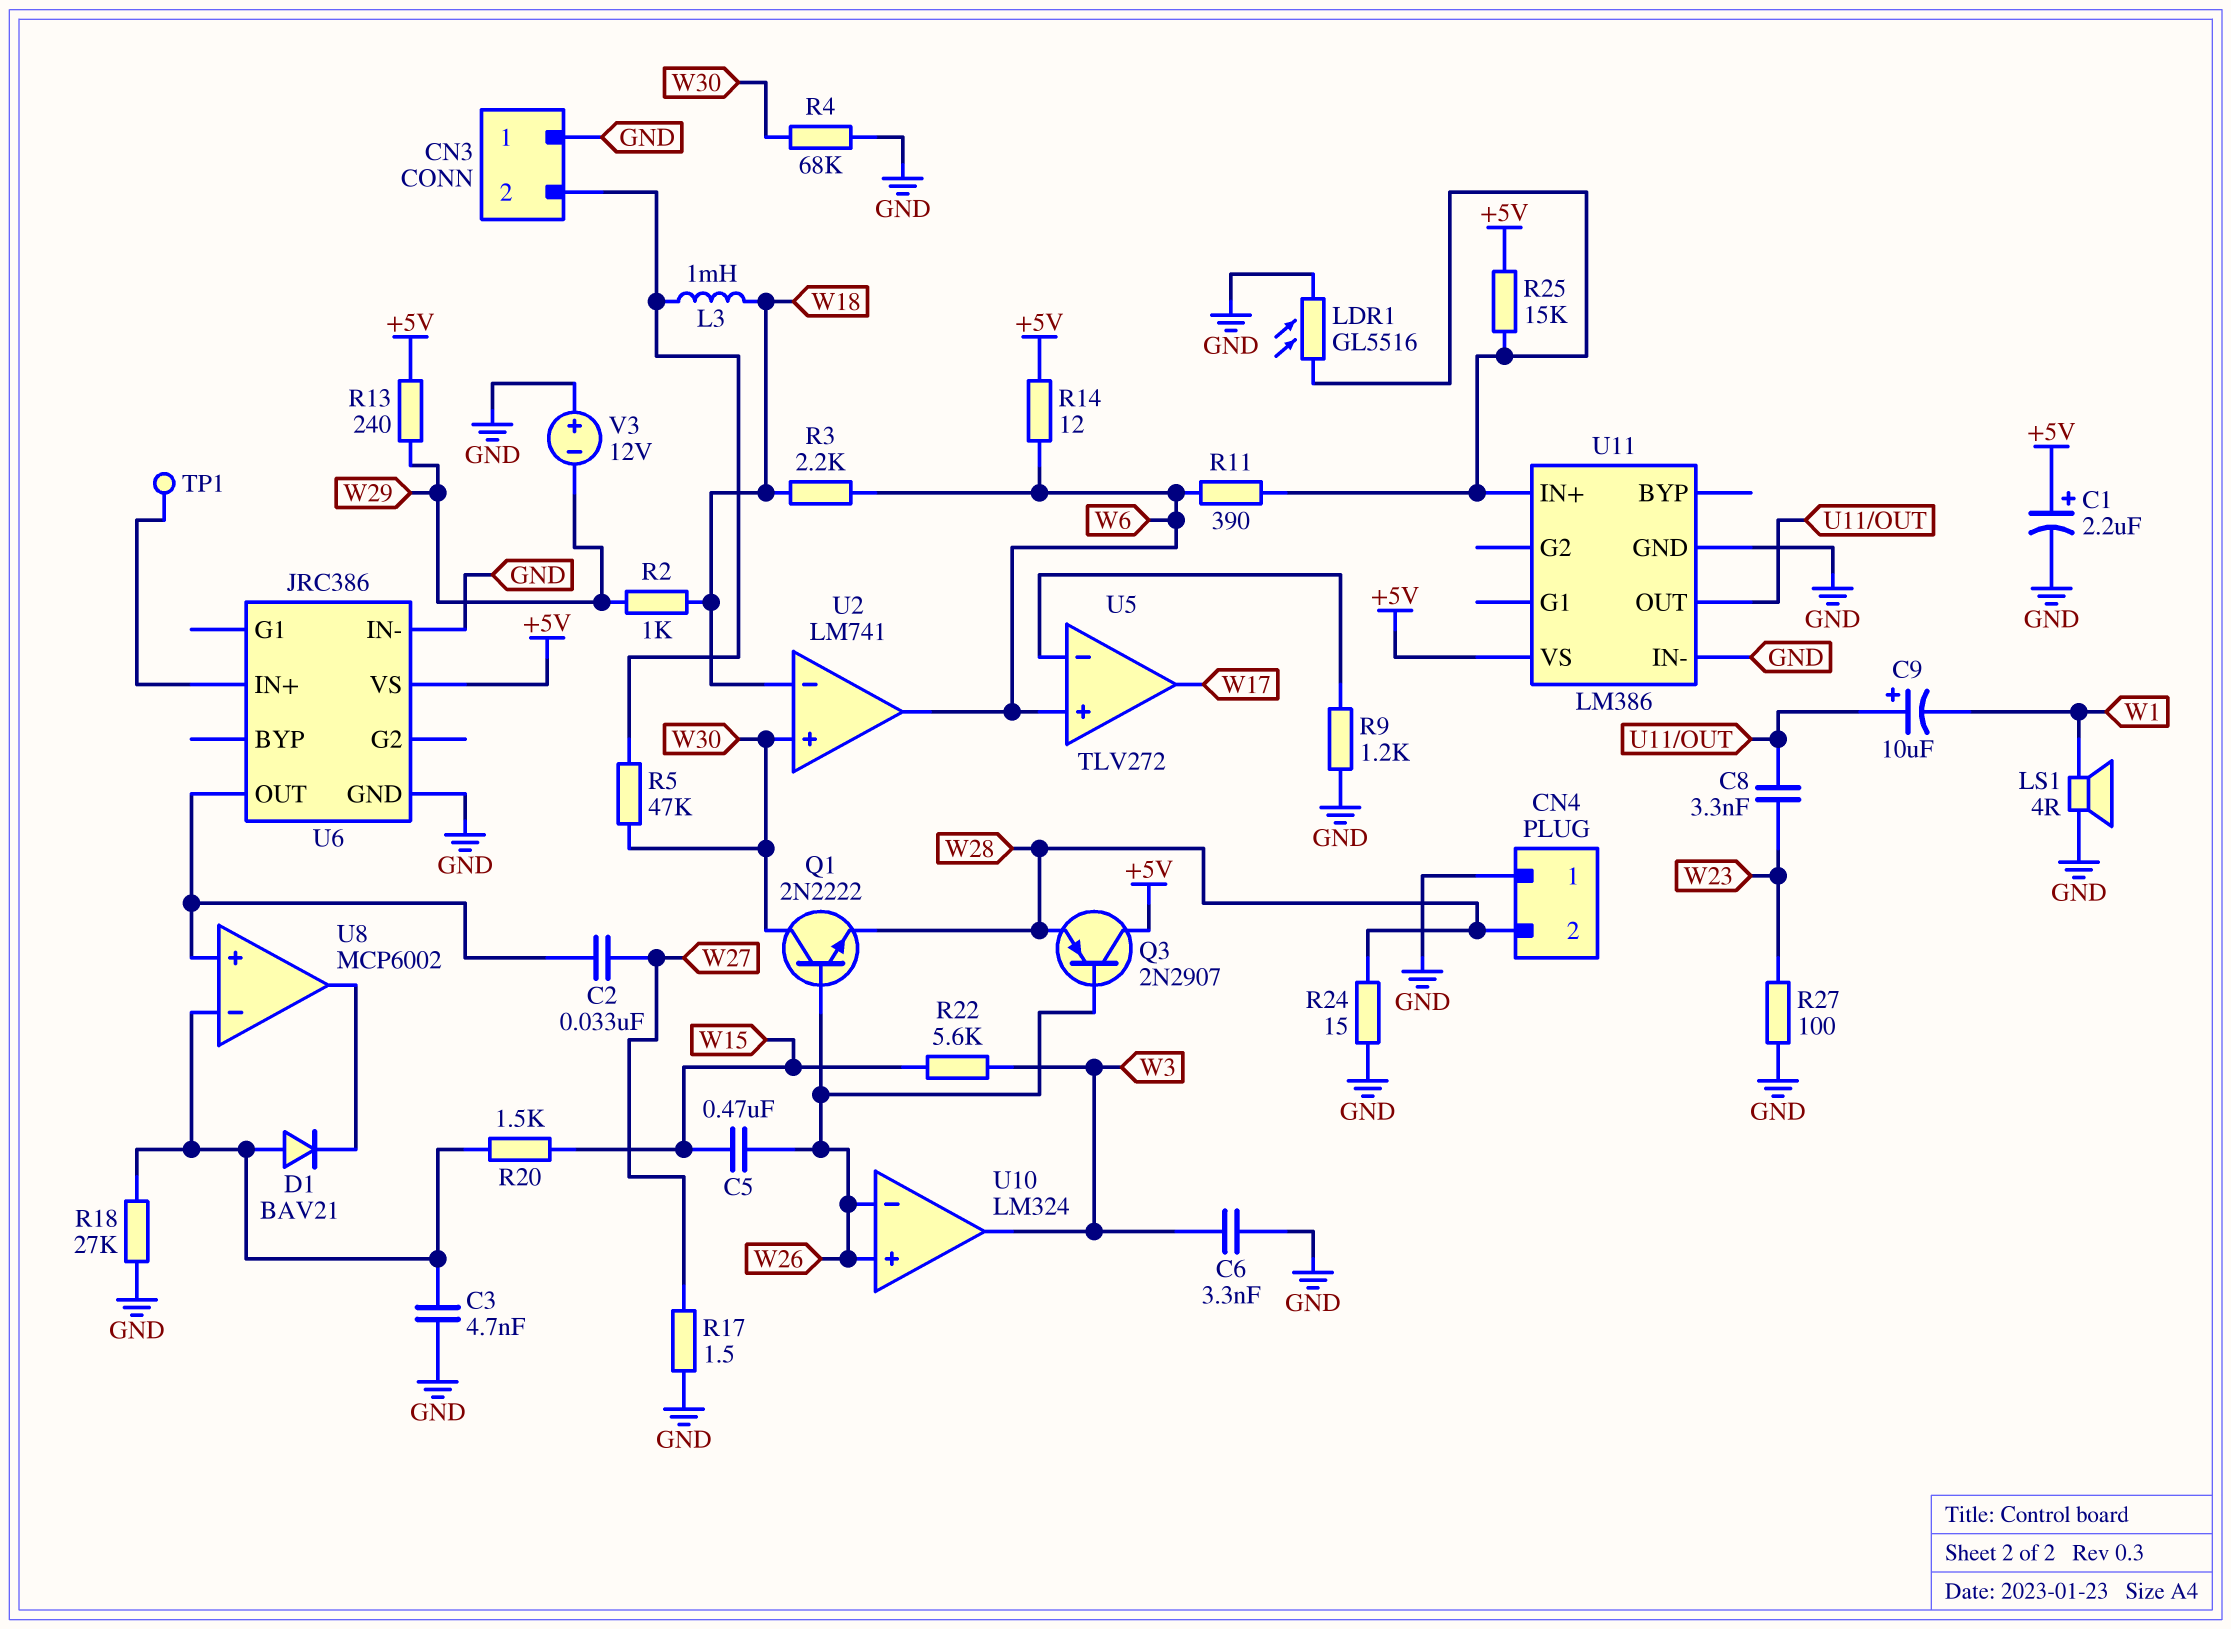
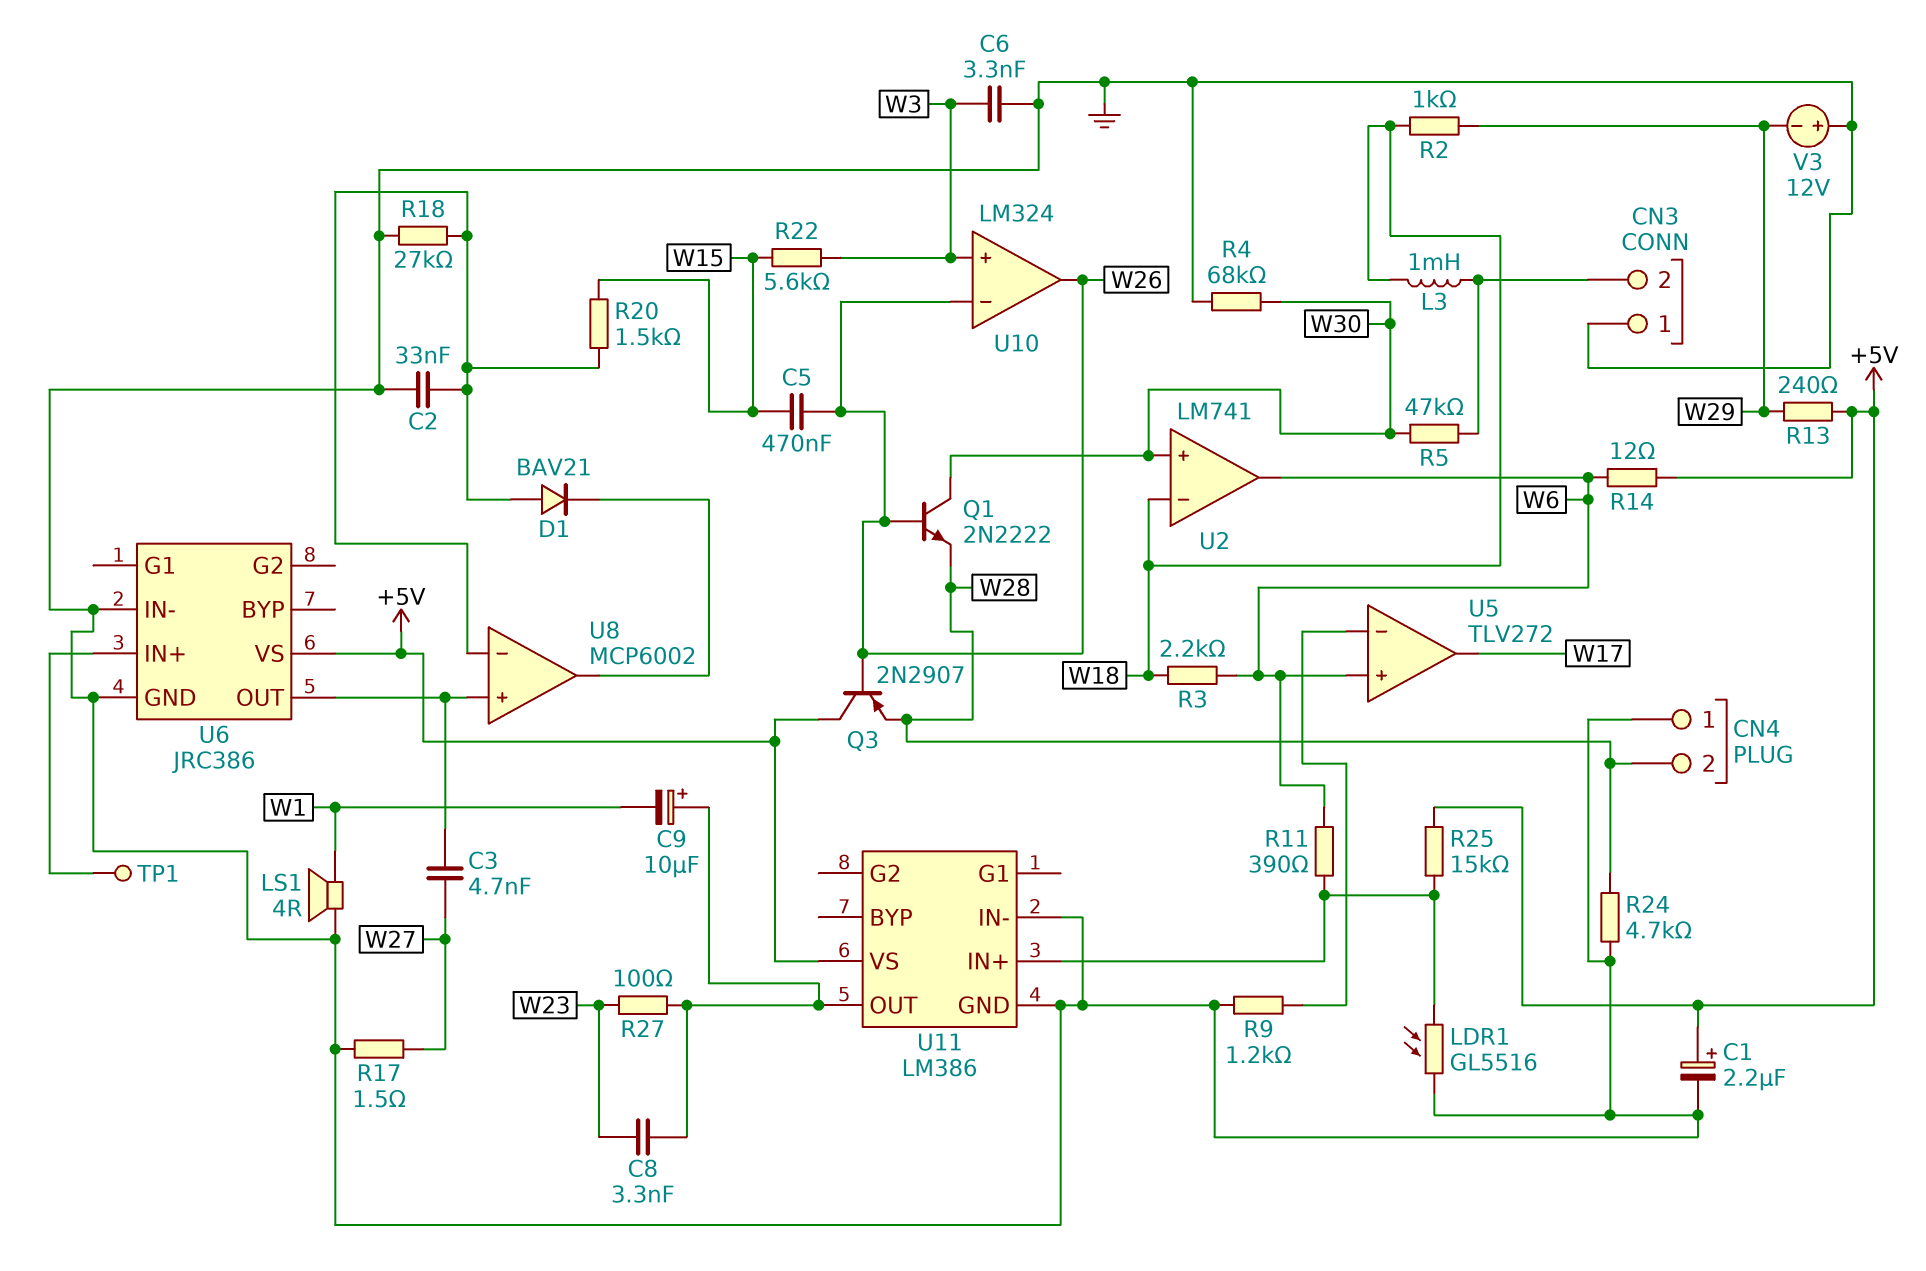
C2: 33nF (U6/OUT, W27) -> 33nF (GND, U8/in-)
C3: 4.7nF (GND, U8/in-) -> 4.7nF (U6/OUT, W27)
R24: 15 (GND, W28) -> 4.7k (GND, W28)
R27: 100 (GND, W23) -> 100 (U11/OUT, W23)
U10 pin in+: W26 -> W3
U10 pin out: W3 -> W26

